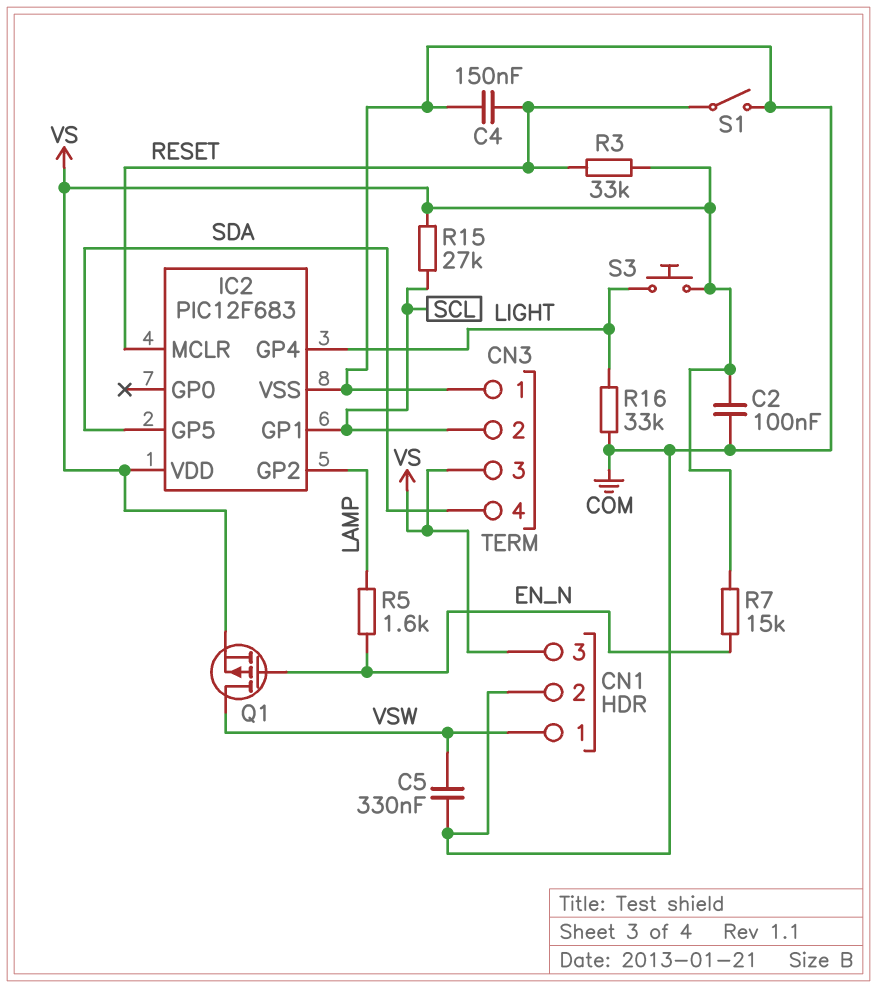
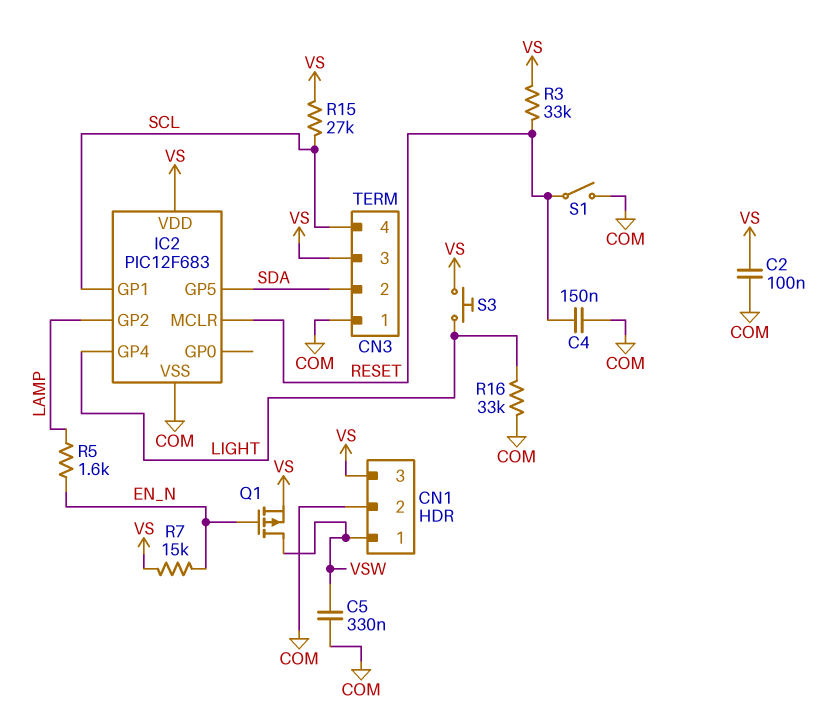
CN3 pin 2: SCL -> SDA
CN3 pin 4: SDA -> SCL

